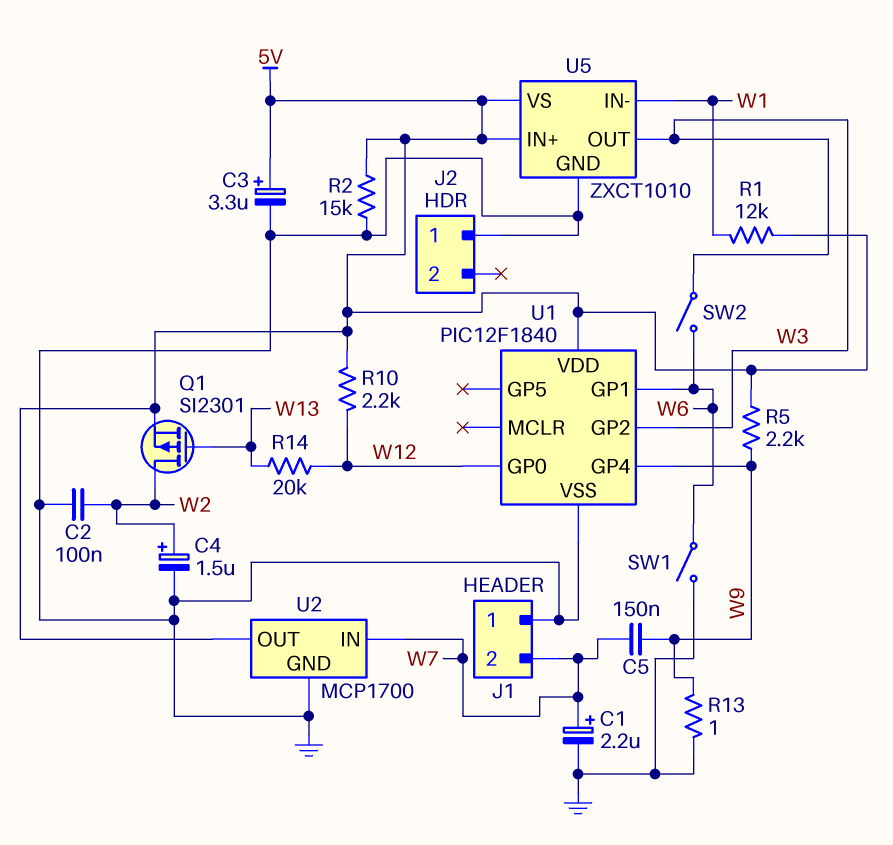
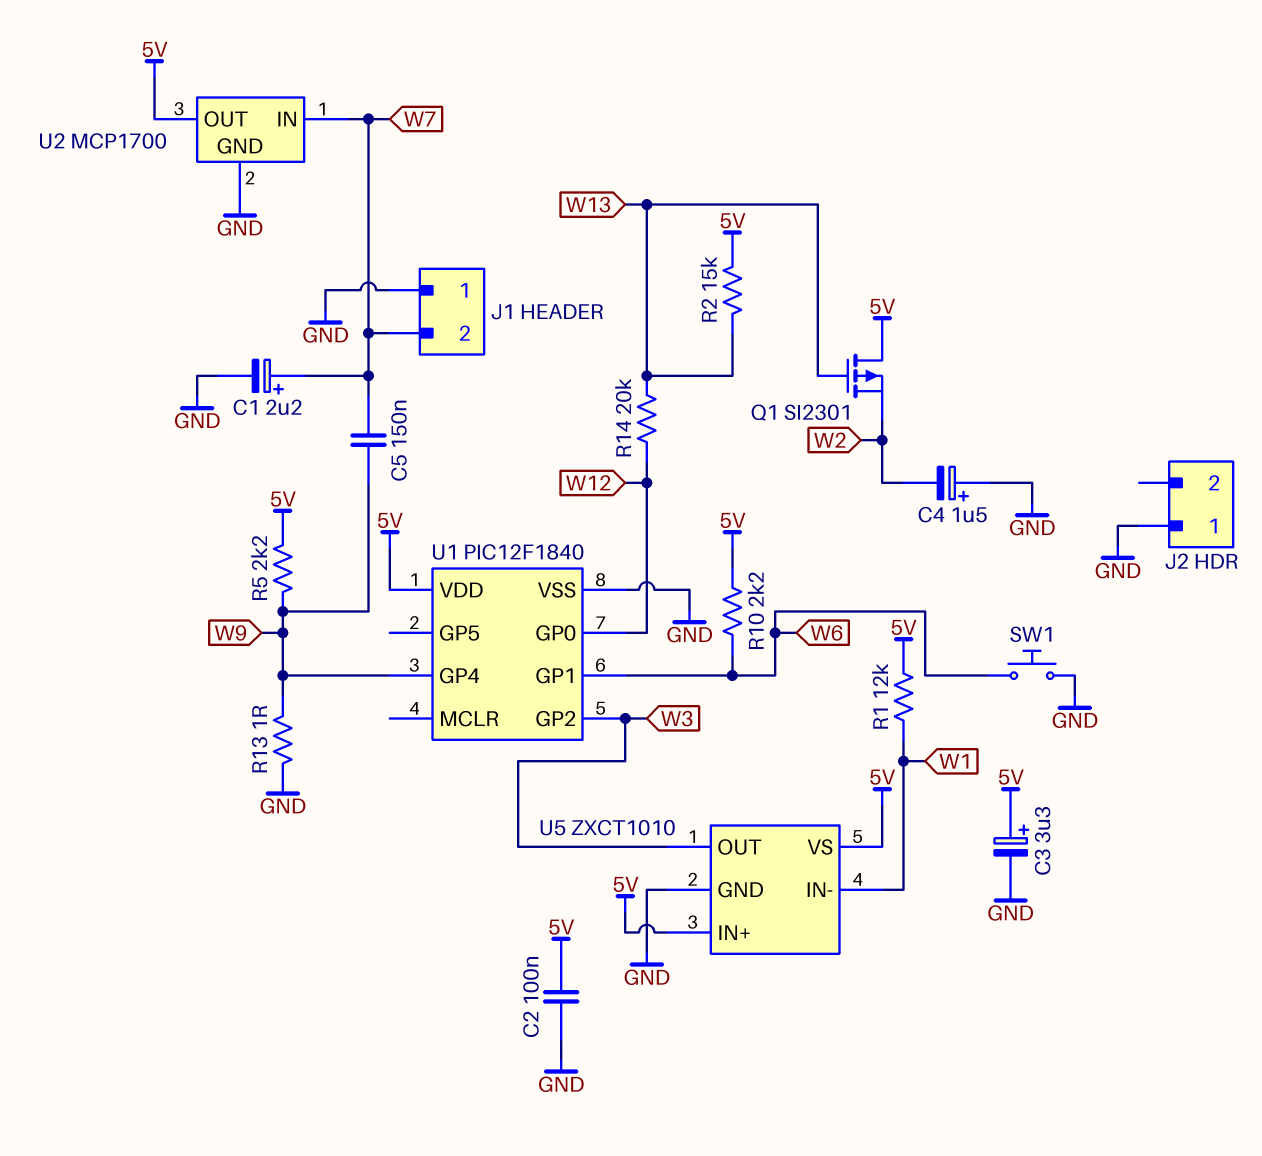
C2: 100nF (GND, W2) -> 100nF (5V, GND)
C4: 1.5uF (plus W2, minus GND) -> 1.5uF (plus GND, minus W2)
Q1: PMOS SI2301 (G W13, D W2, S 5V) -> PMOS SI2301 (G W13, D 5V, S W2)
R2: 15k (5V, GND) -> 15k (5V, W13)
R10: 2.2k (5V, W12) -> 2.2k (5V, W6)
SW1: switch (GND, W6) -> button (GND, W6)
SW2: switch (W3, W6) -> none

